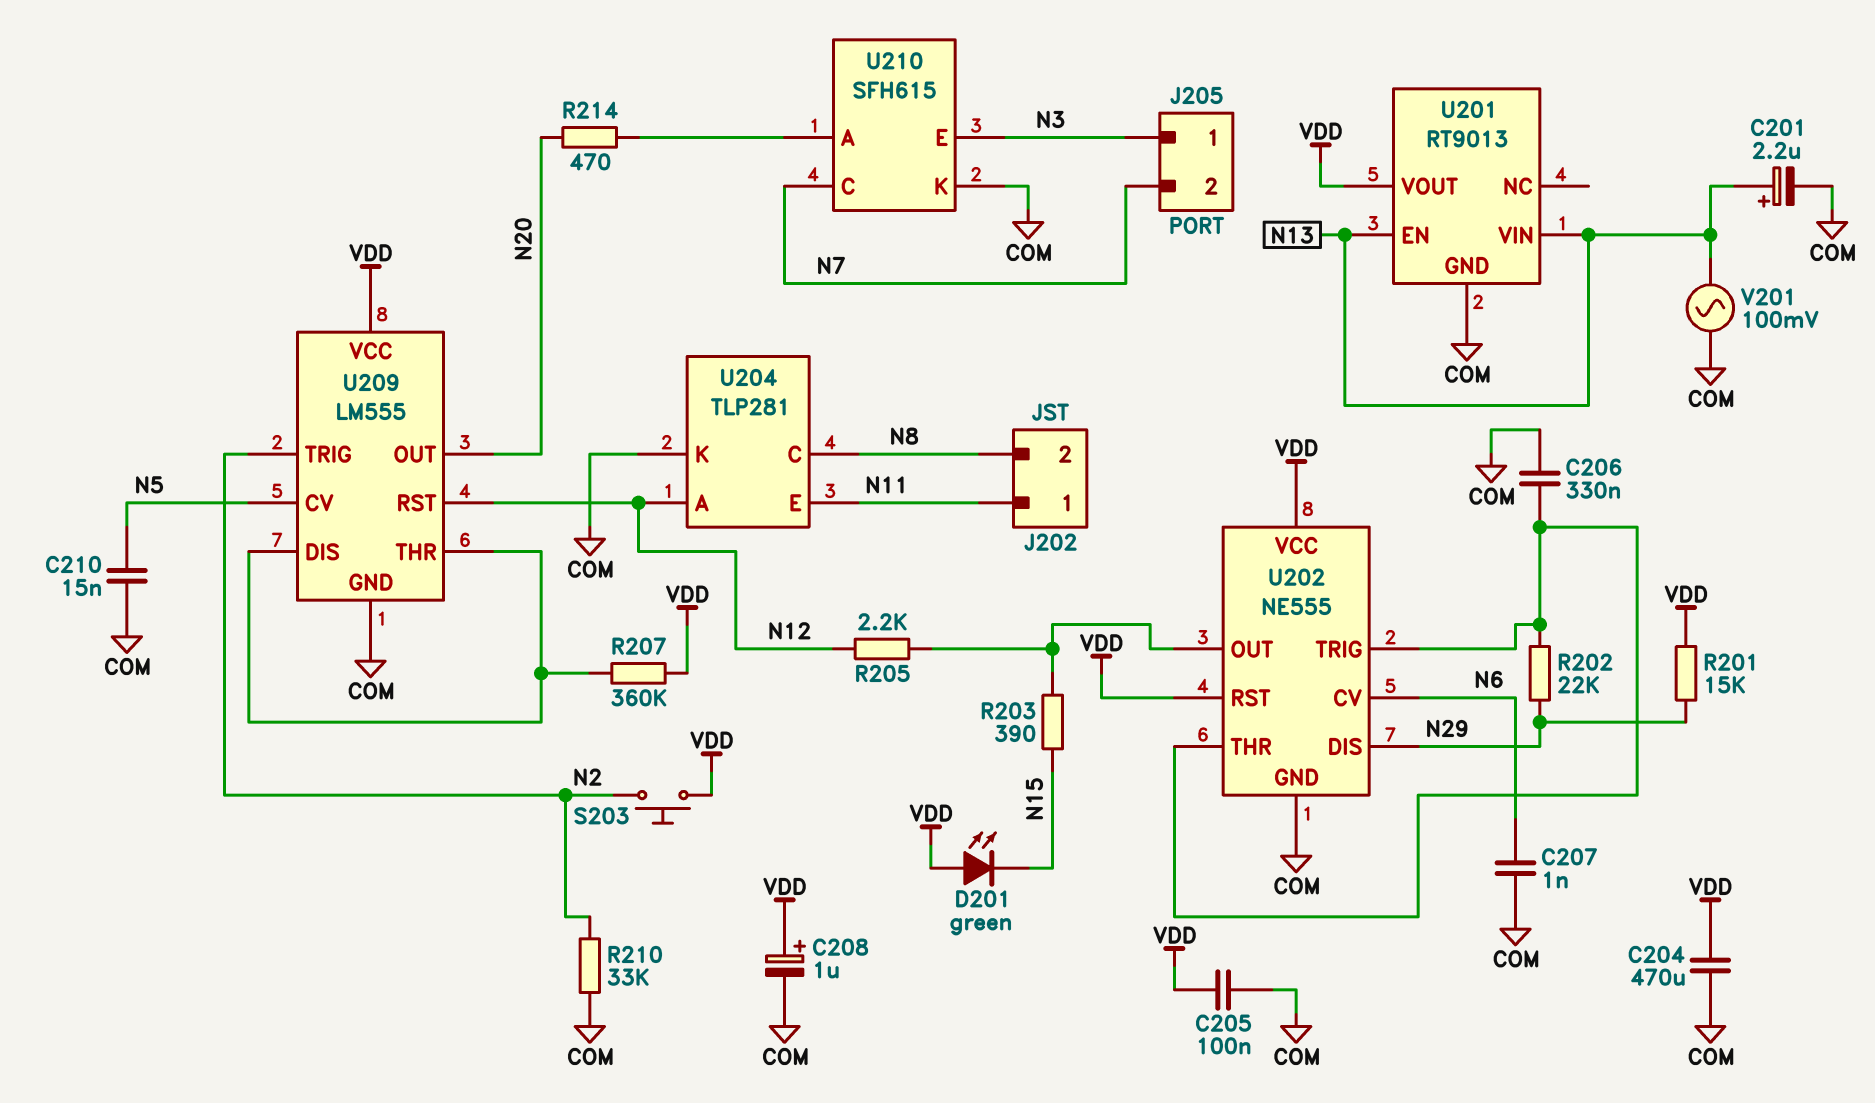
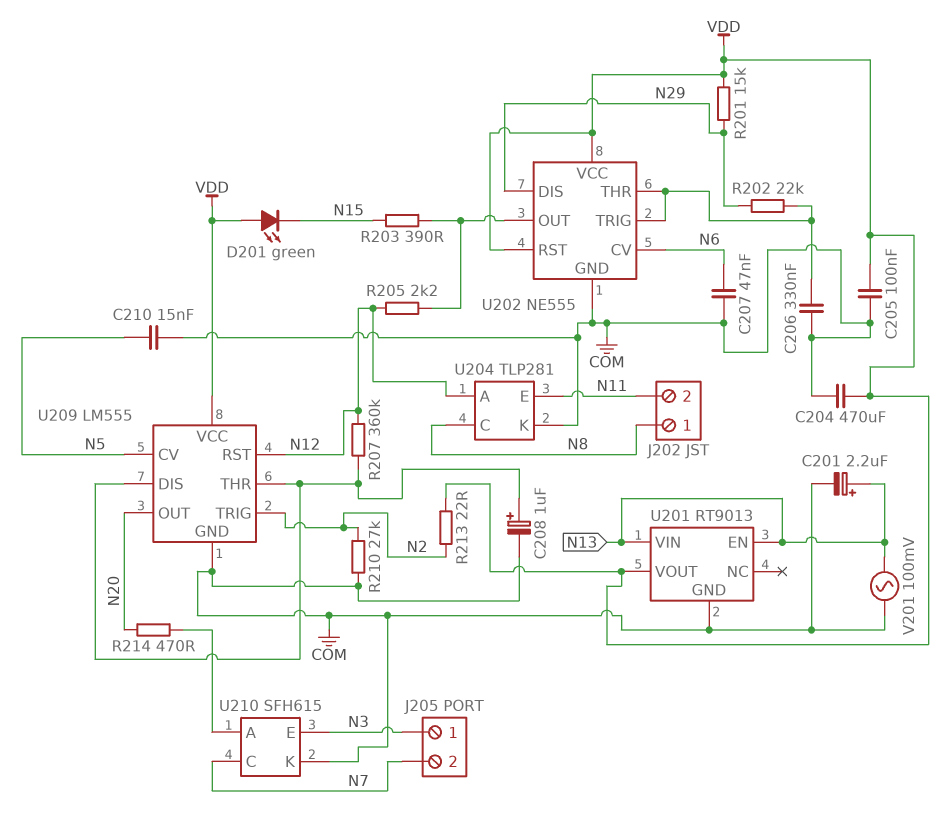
C207: 1nF (COM, N6) -> 47nF (COM, N6)
C208: 1uF (plus VDD, minus COM) -> 1uF (plus U209/DIS, minus COM)
J202 pin 1: N11 -> N8
J202 pin 2: N8 -> N11
R207: 360k (U209/DIS, VDD) -> 360k (N12, U209/DIS)
R210: 33k (COM, N2) -> 27k (COM, N2)
R213: none -> 22 (N2, VDD)
S203: button (N2, VDD) -> none

